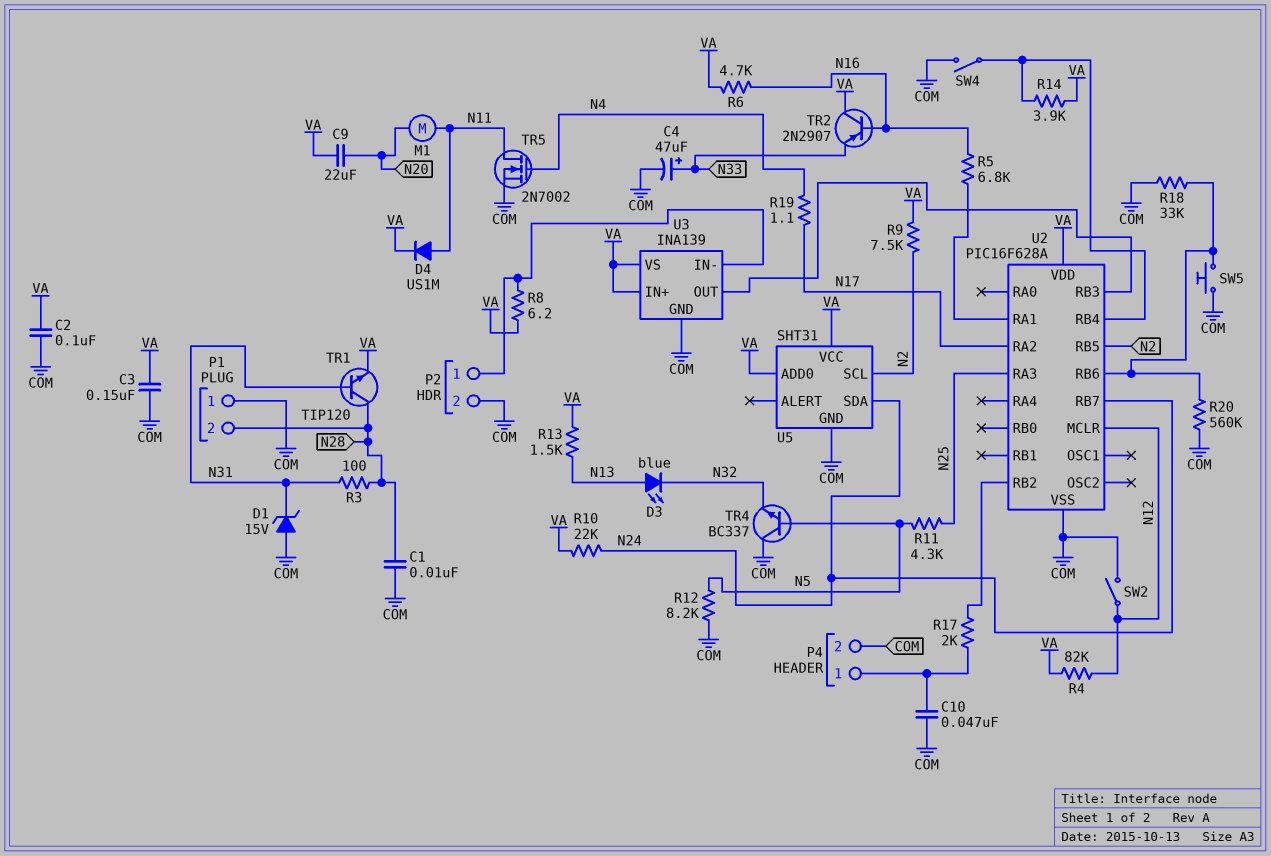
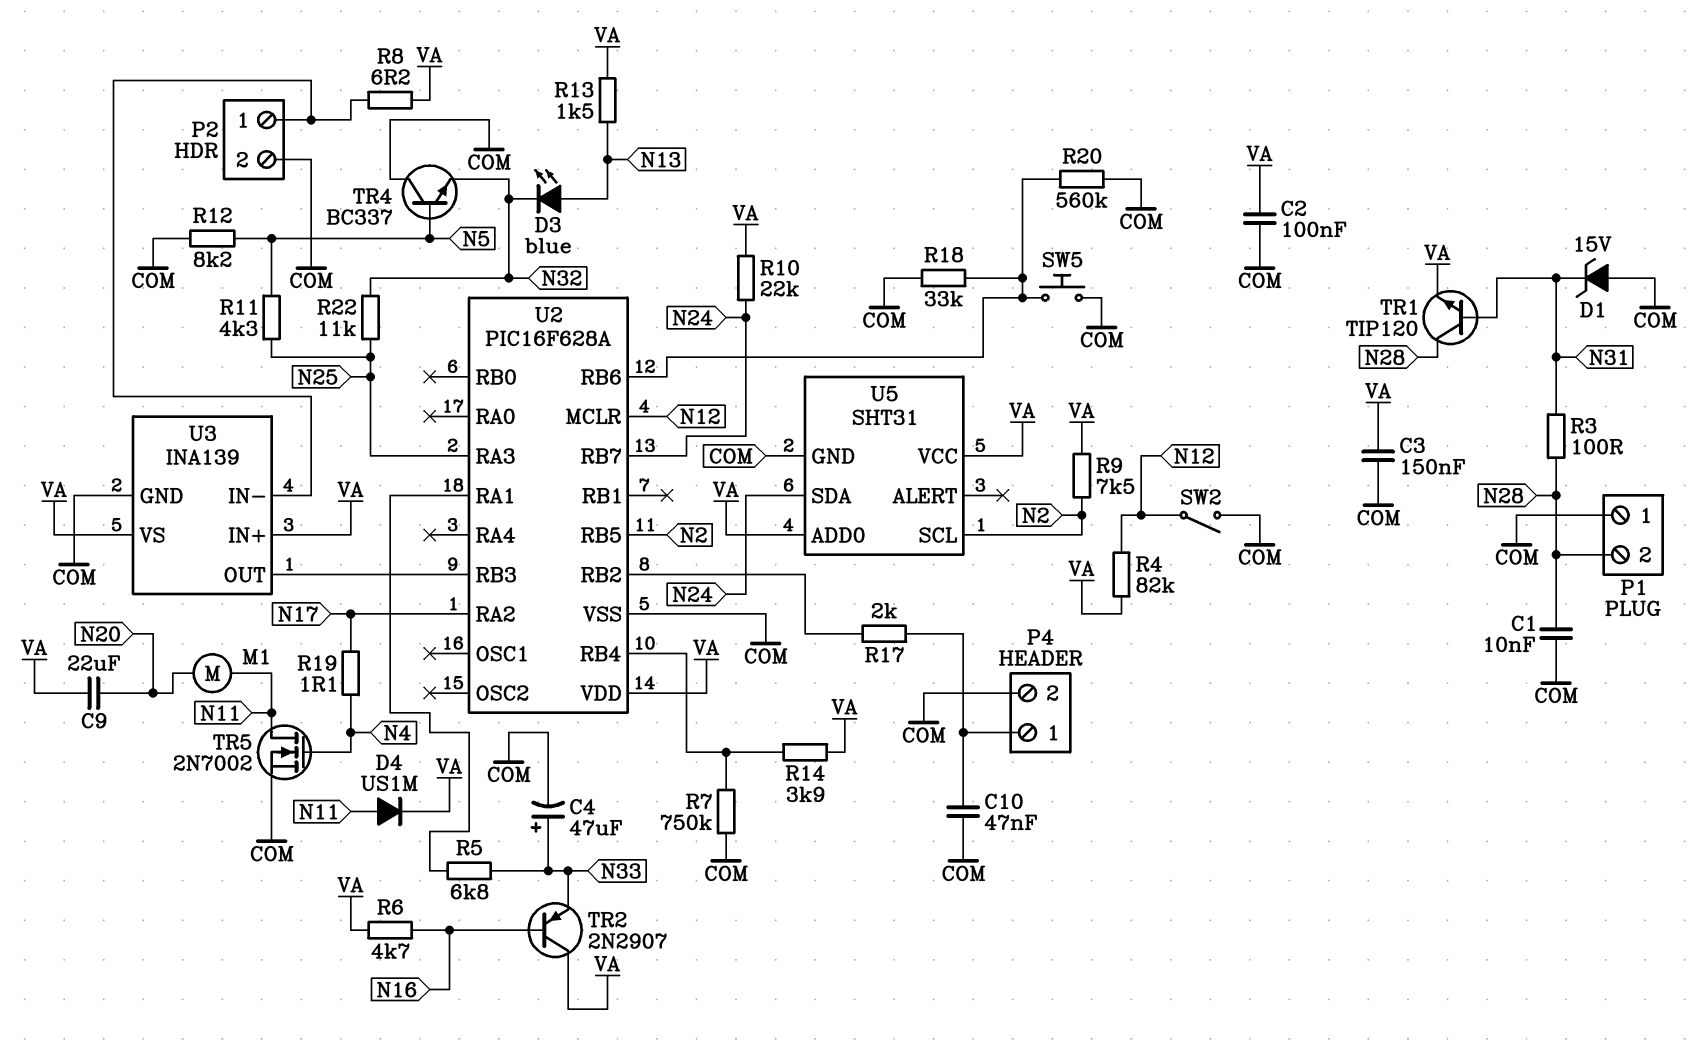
R5: 6.8k (N16, U2/RA1) -> 6.8k (N33, U2/RA1)
R7: none -> 750k (COM, U2/RB4)
R22: none -> 11k (N25, N32)
SW4: switch (COM, U2/RB4) -> none

